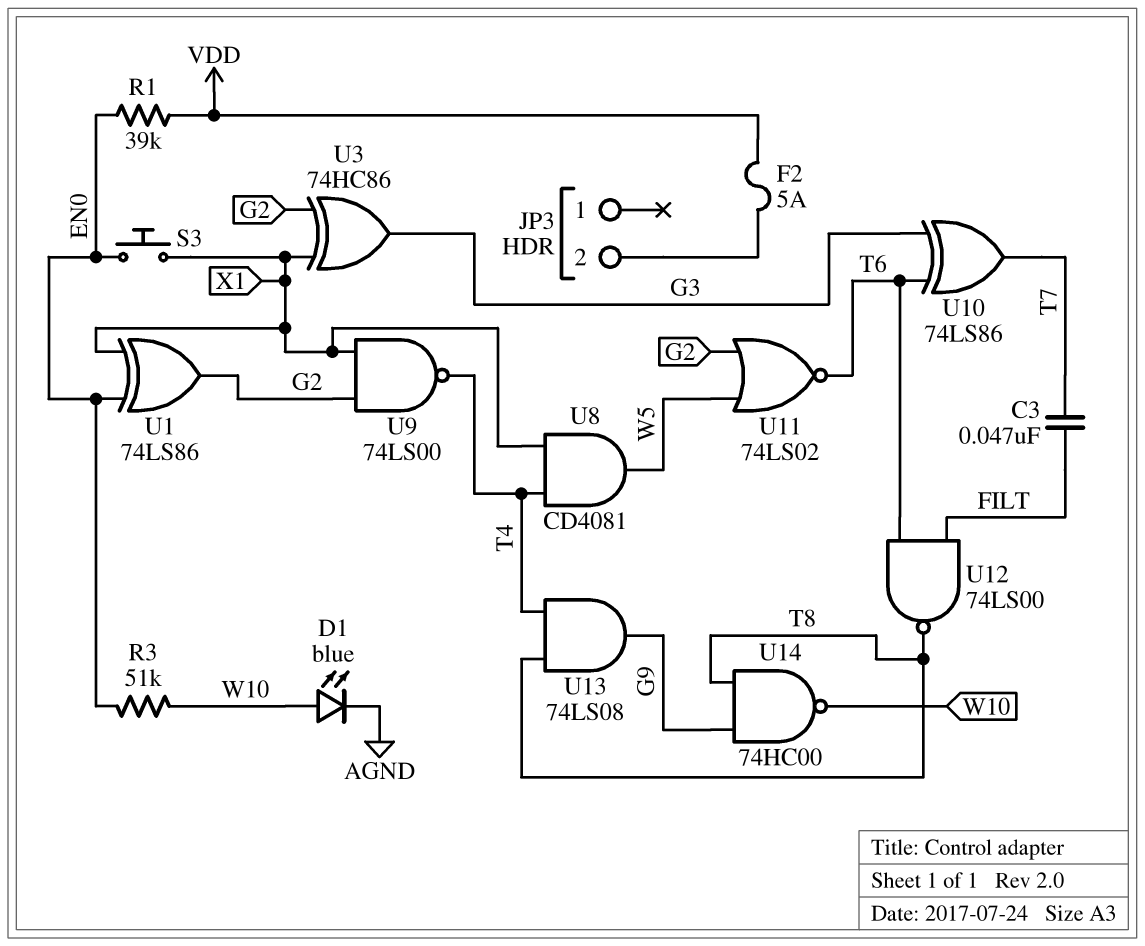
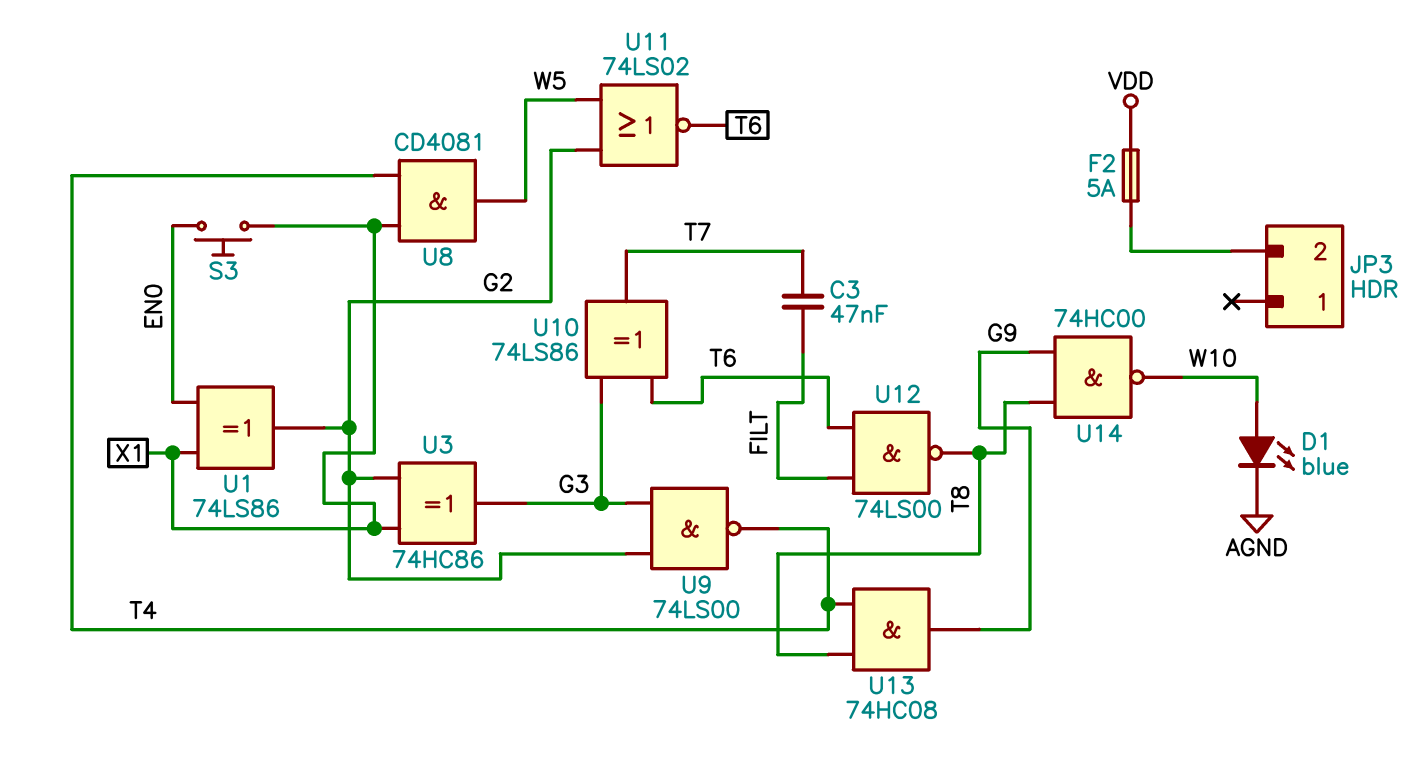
R1: 39k (EN0, VDD) -> none
R3: 51k (EN0, W10) -> none
U9: NAND 74LS00 (in G2, in X1, out T4) -> NAND 74LS00 (in G2, in G3, out T4)
U13: AND 74LS08 (in T4, in T8, out G9) -> AND 74HC08 (in T4, in T8, out G9)

